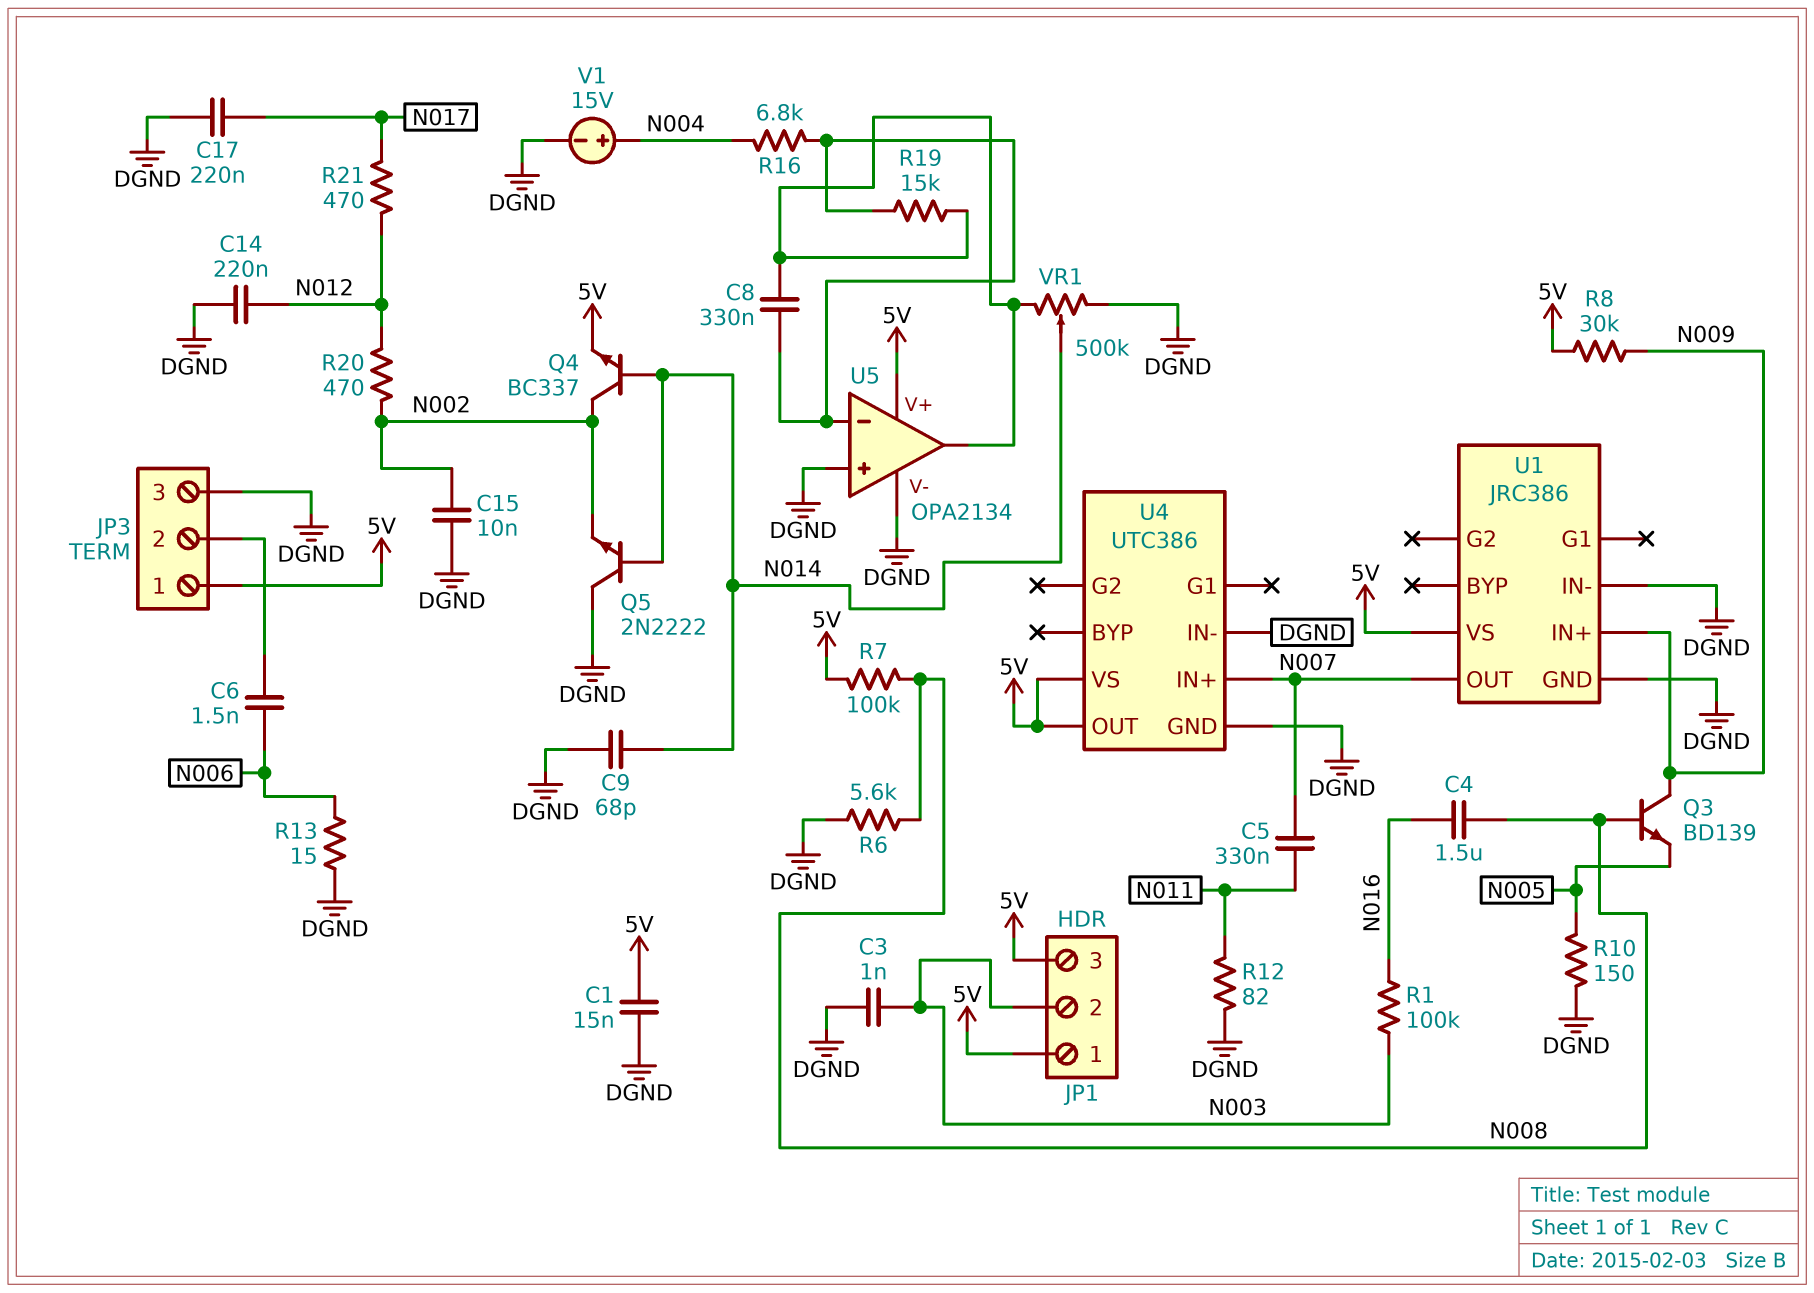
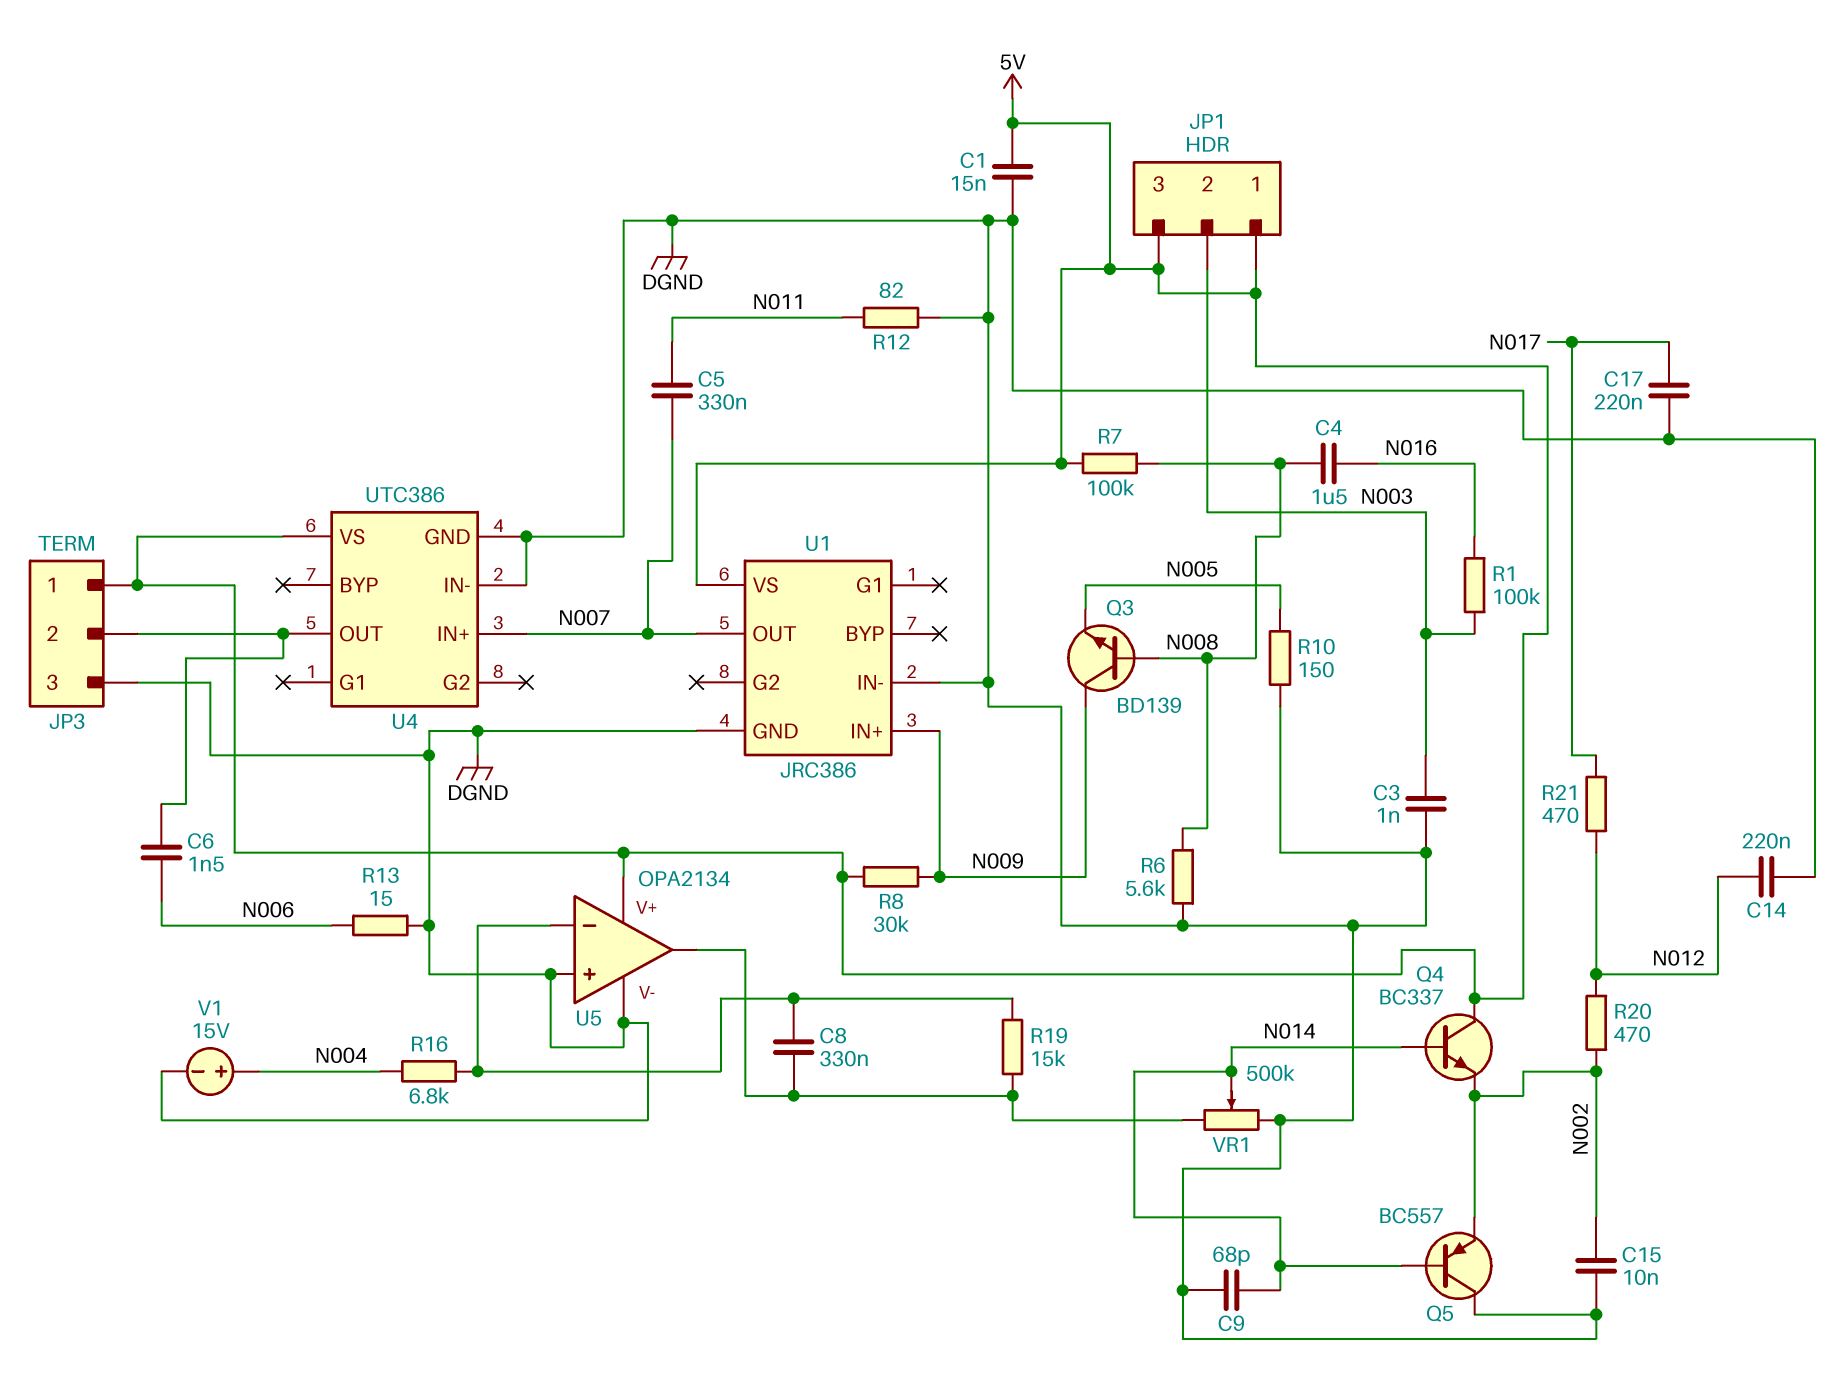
Q4: NPN BC337 (B N014, C N002, E 5V) -> NPN BC337 (B N014, C 5V, E N002)
Q5: NPN 2N2222 (B N014, C DGND, E N002) -> PNP BC557 (B N014, C DGND, E N002)
U4 pin OUT: 5V -> JP3/2

